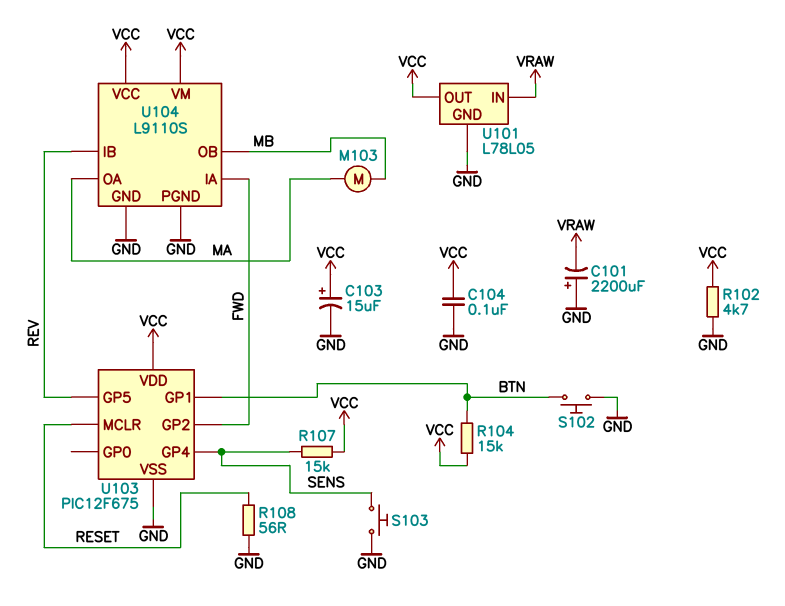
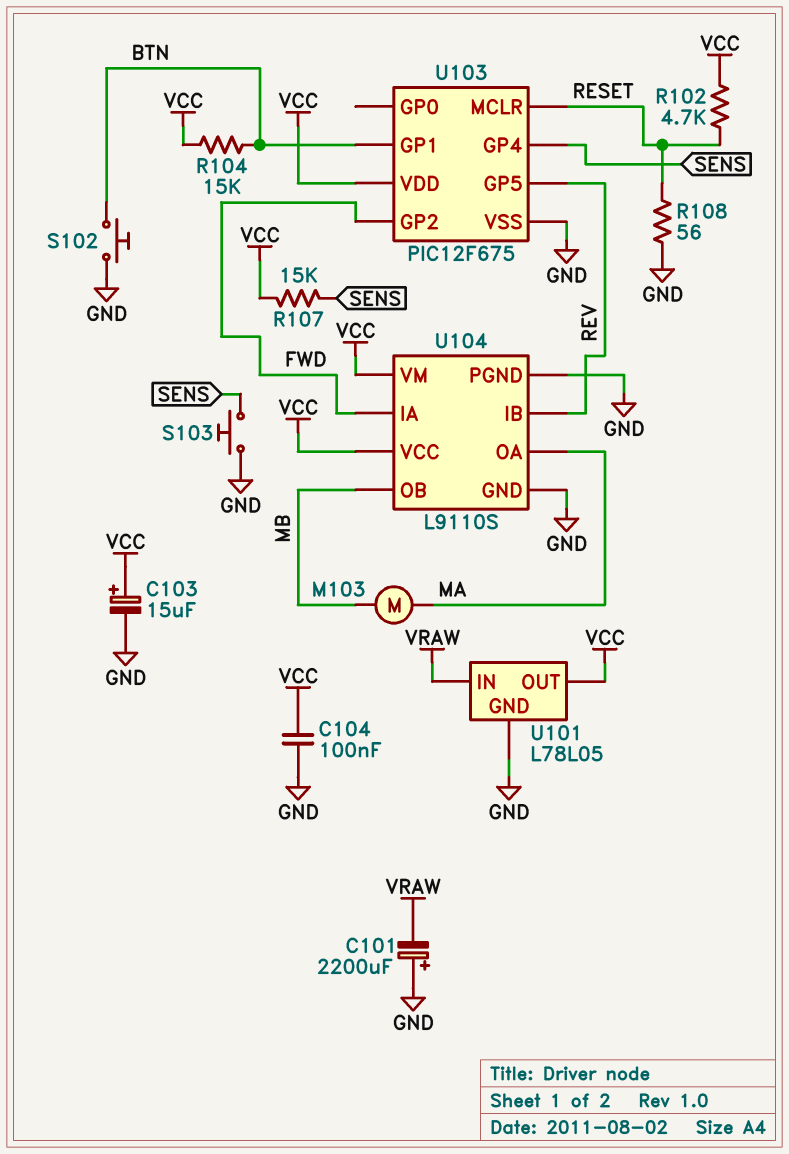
R102: 4.7k (GND, VCC) -> 4.7k (RESET, VCC)

